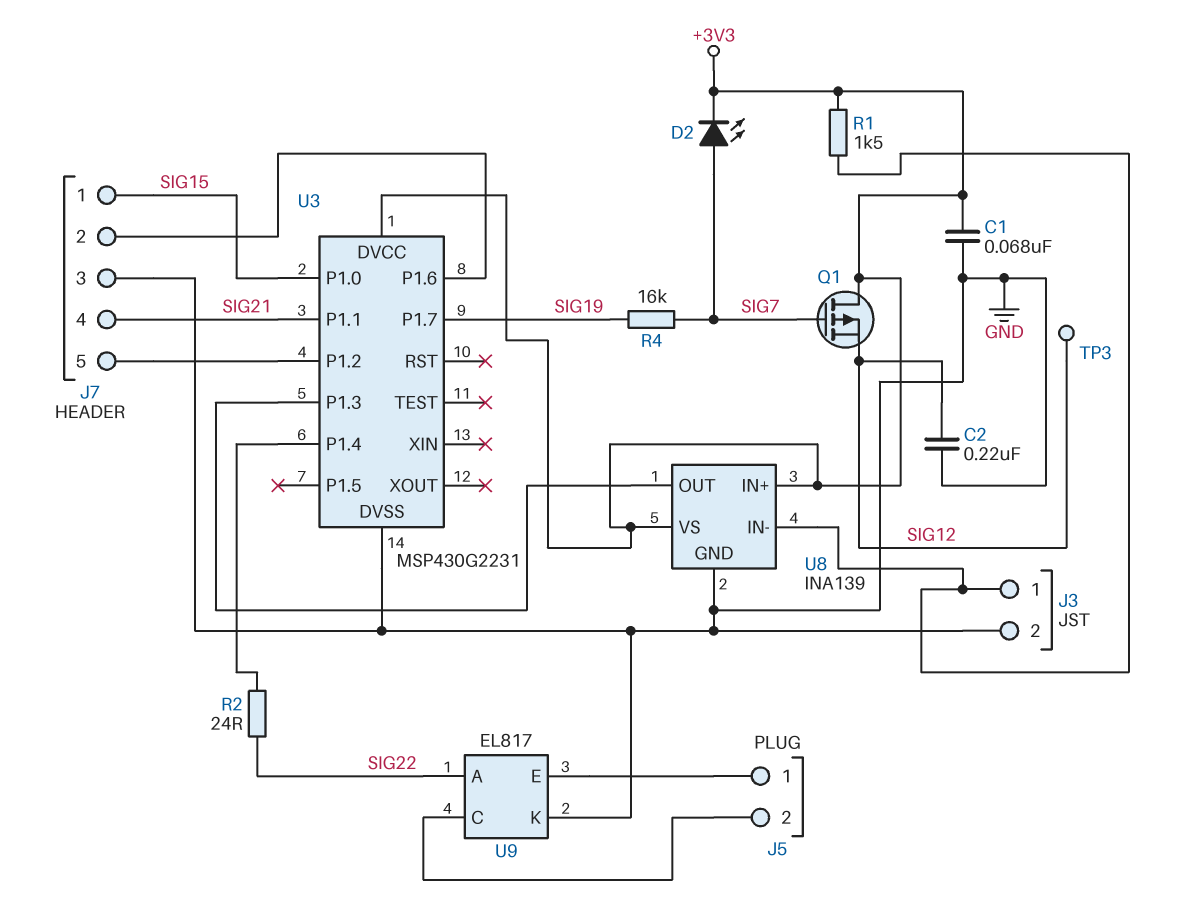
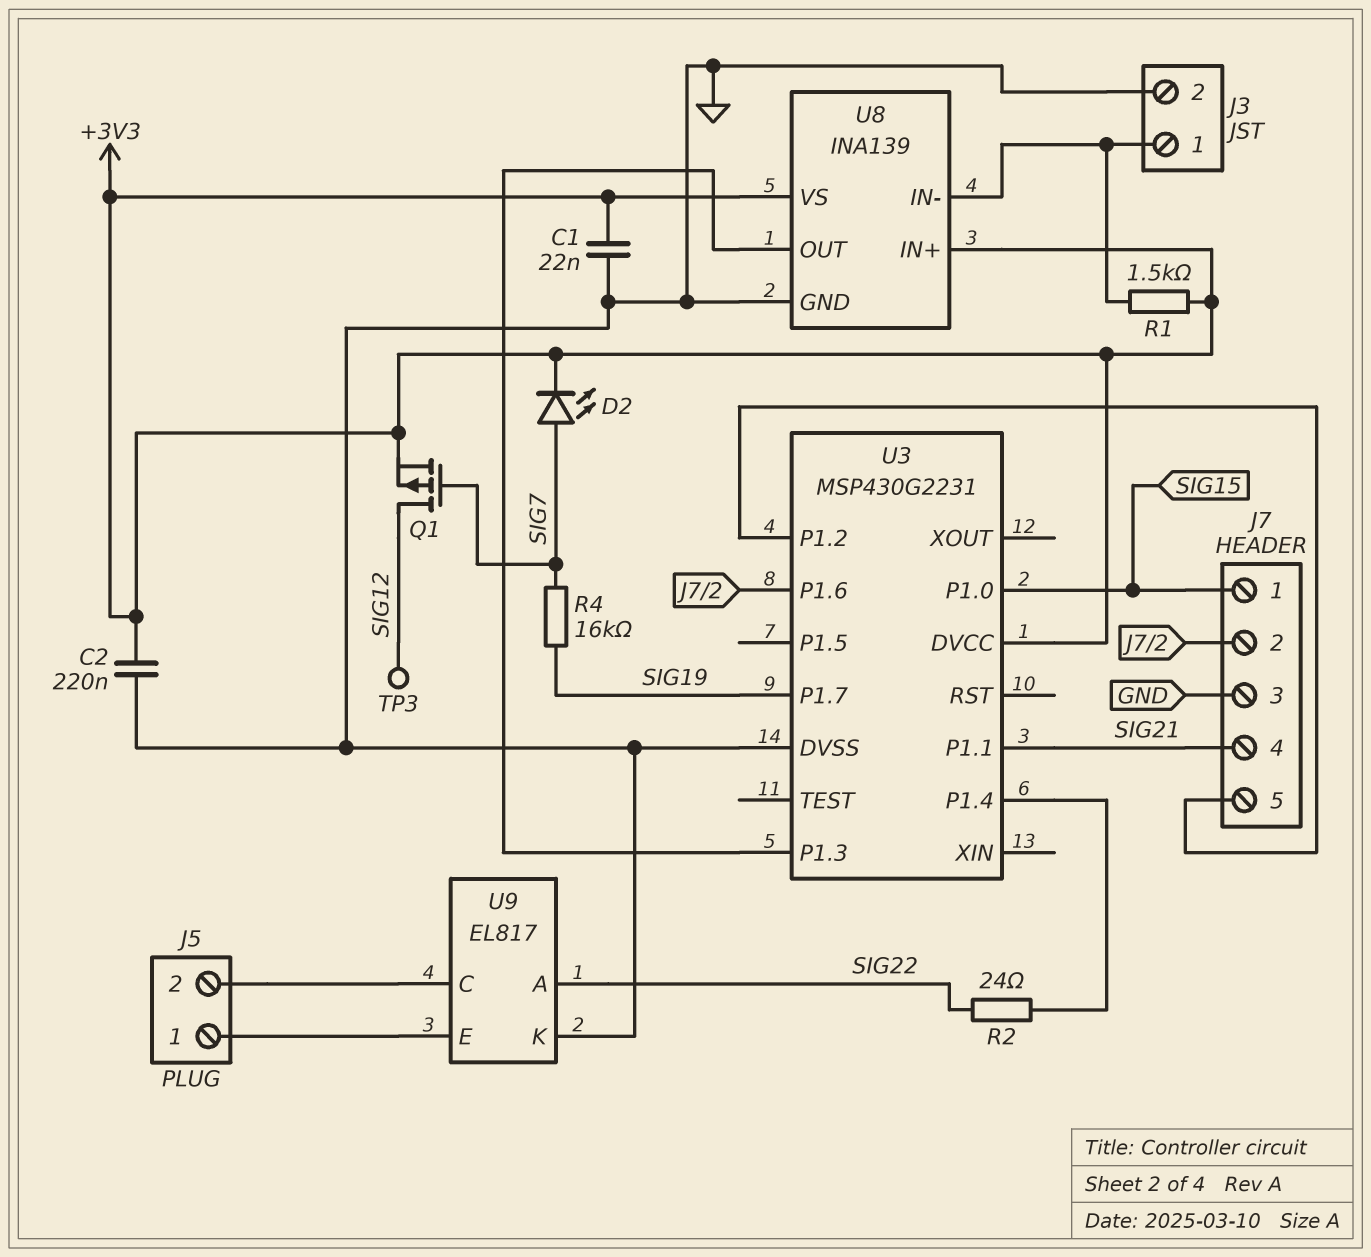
C1: 68nF (+3V3, GND) -> 22nF (+3V3, GND)
C2: 220nF (GND, SIG12) -> 220nF (+3V3, GND)
Q1: PMOS (G SIG7, D +3V3, S SIG12) -> PMOS (G SIG7, D SIG12, S +3V3)

